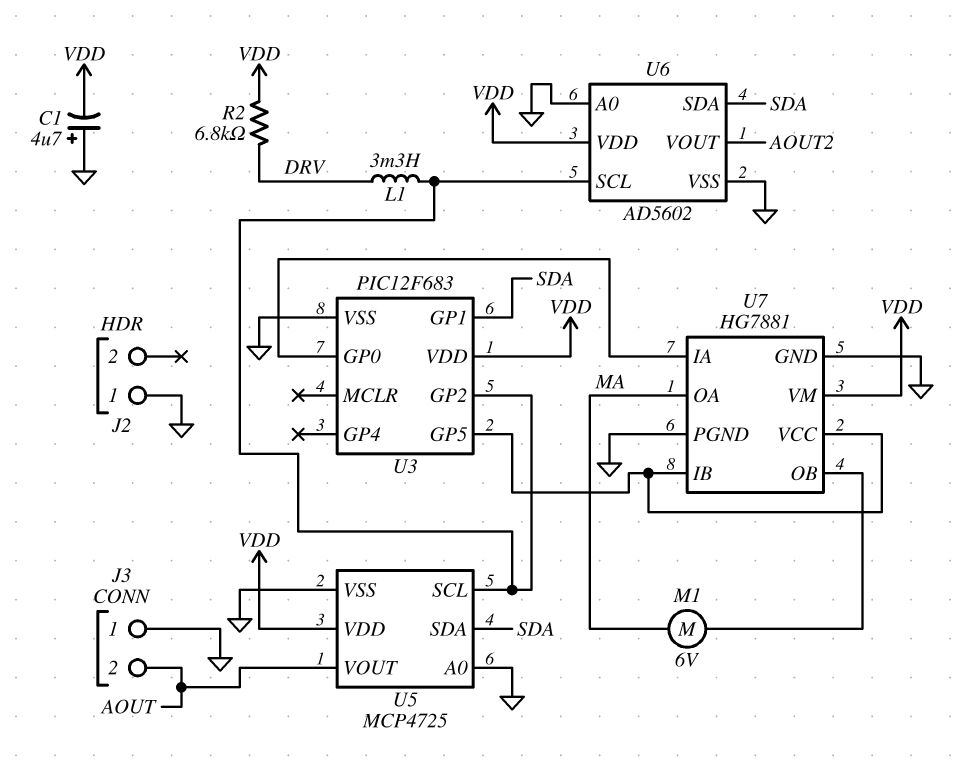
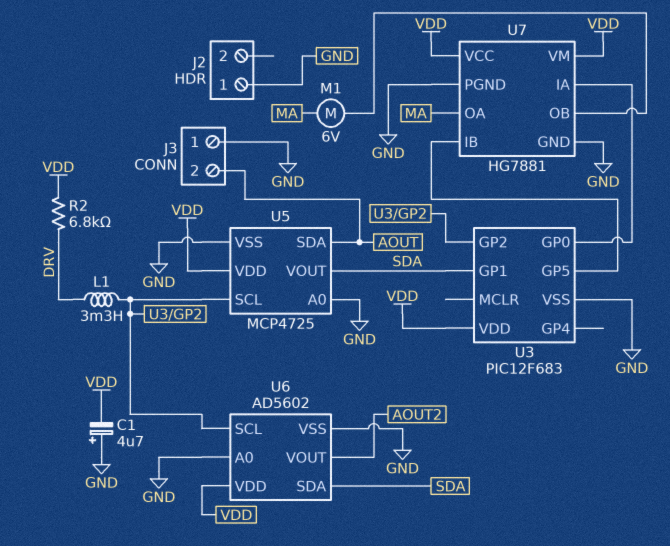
U5 pin SDA: SDA -> AOUT
U5 pin VOUT: AOUT -> SDA
U7 pin VCC: U3/GP5 -> VDD

